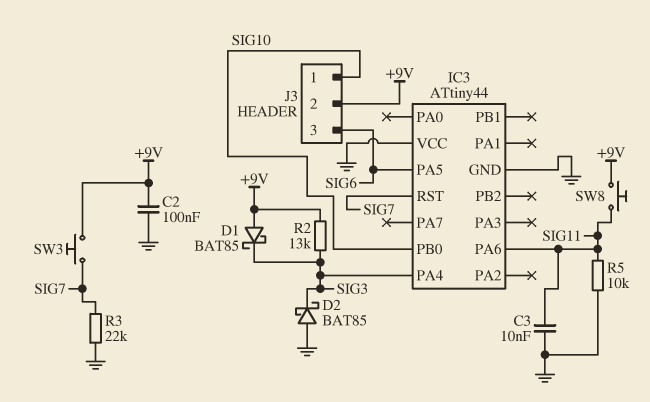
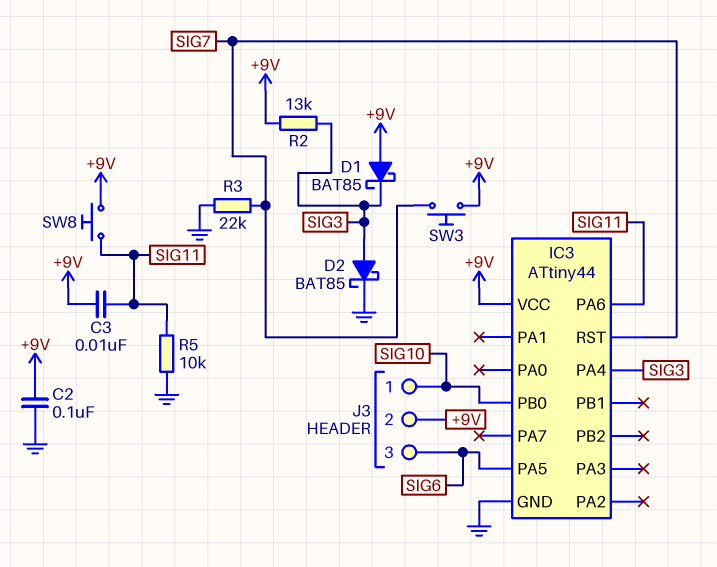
C3: 10nF (GND, SIG11) -> 10nF (+9V, SIG11)
D2: schottky BAT85 (A GND, K SIG3) -> schottky BAT85 (A SIG3, K GND)
IC3 pin VCC: GND -> +9V

